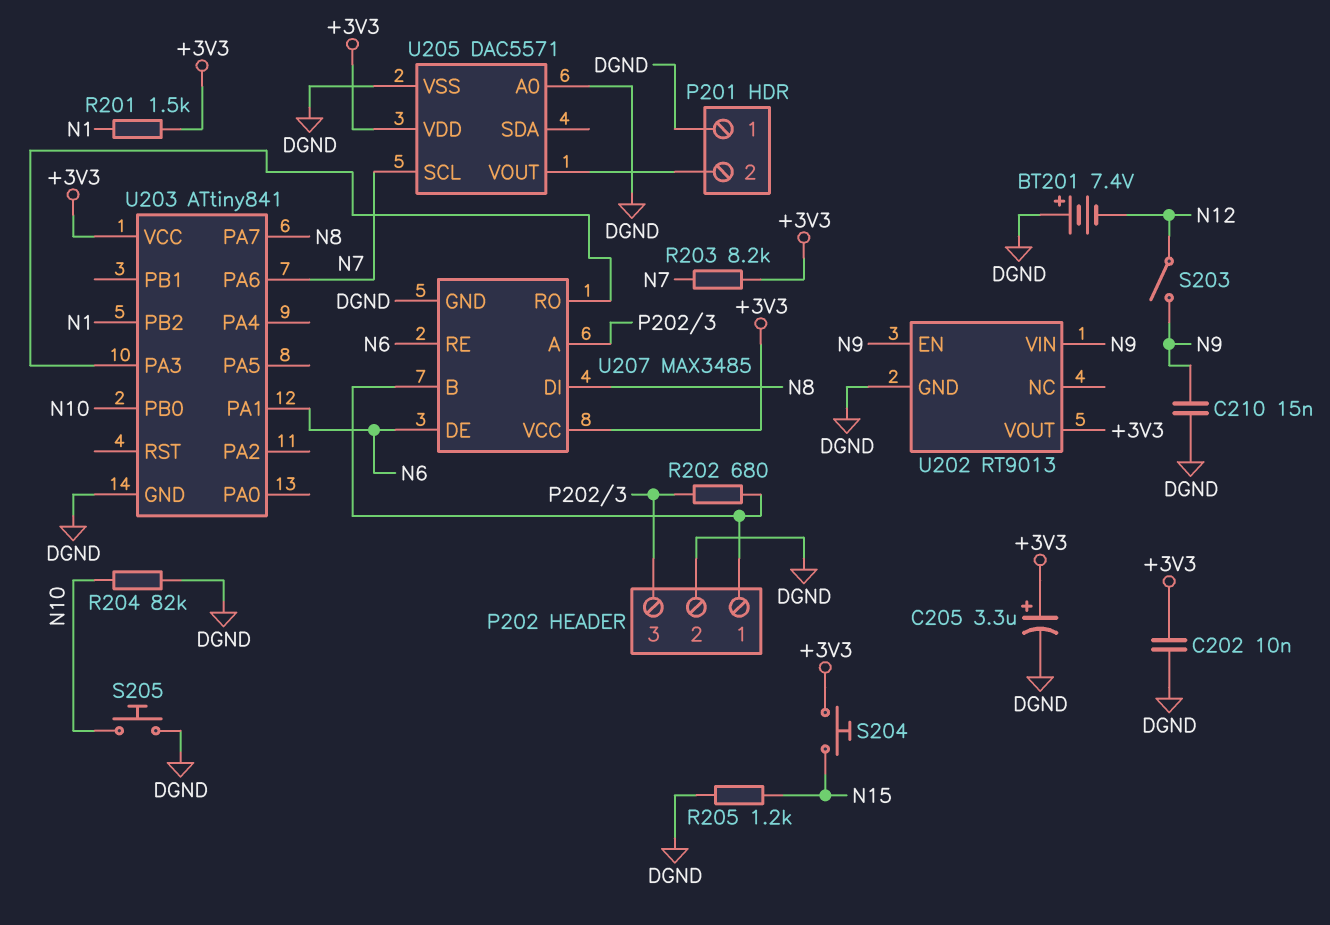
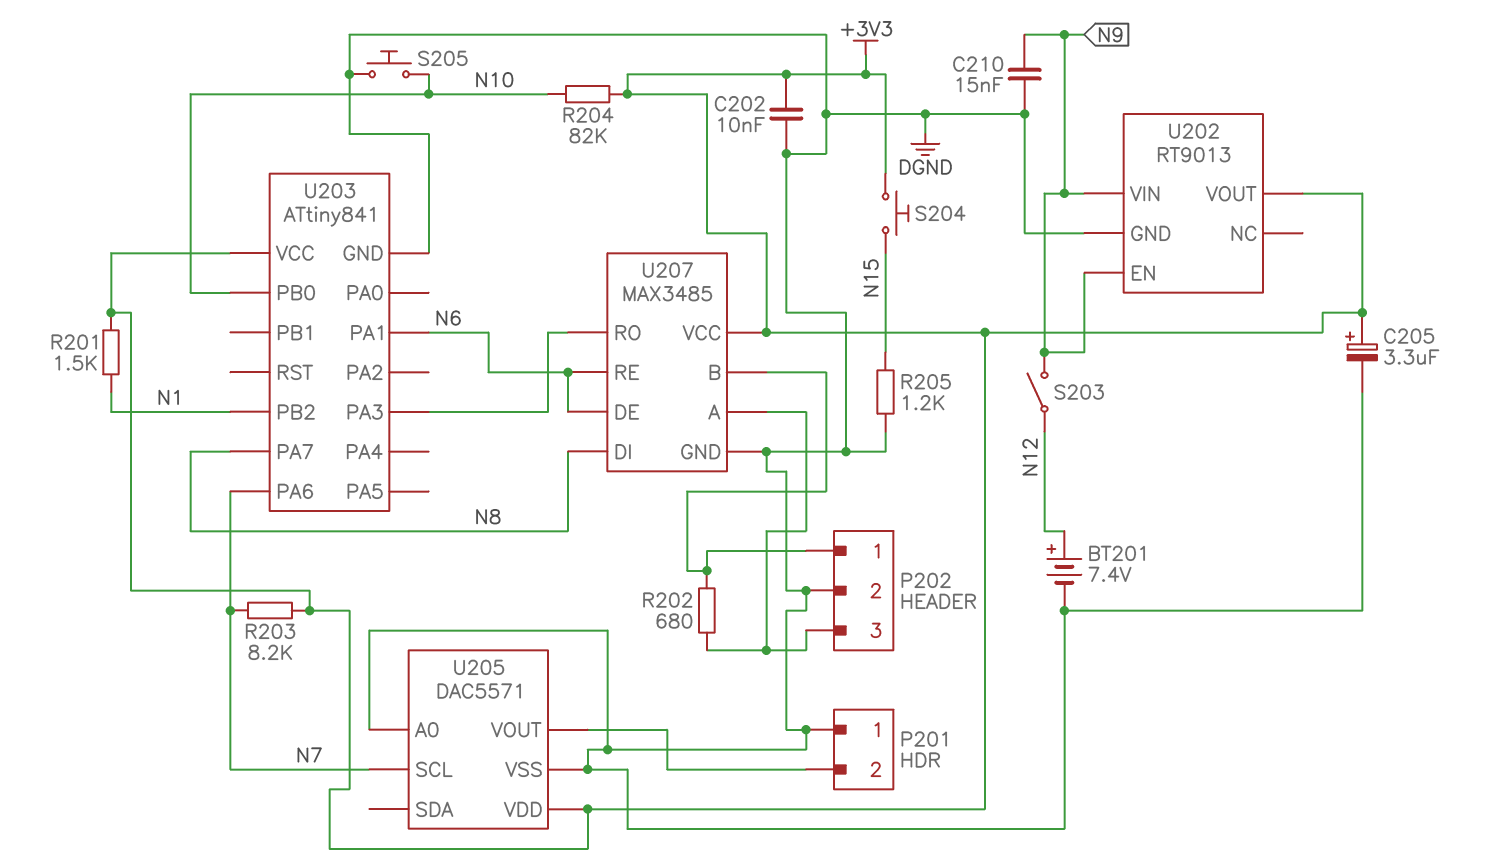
BT201: 7.4V (plus DGND, minus N12) -> 7.4V (plus N12, minus DGND)
R204: 82k (DGND, N10) -> 82k (+3V3, N10)

